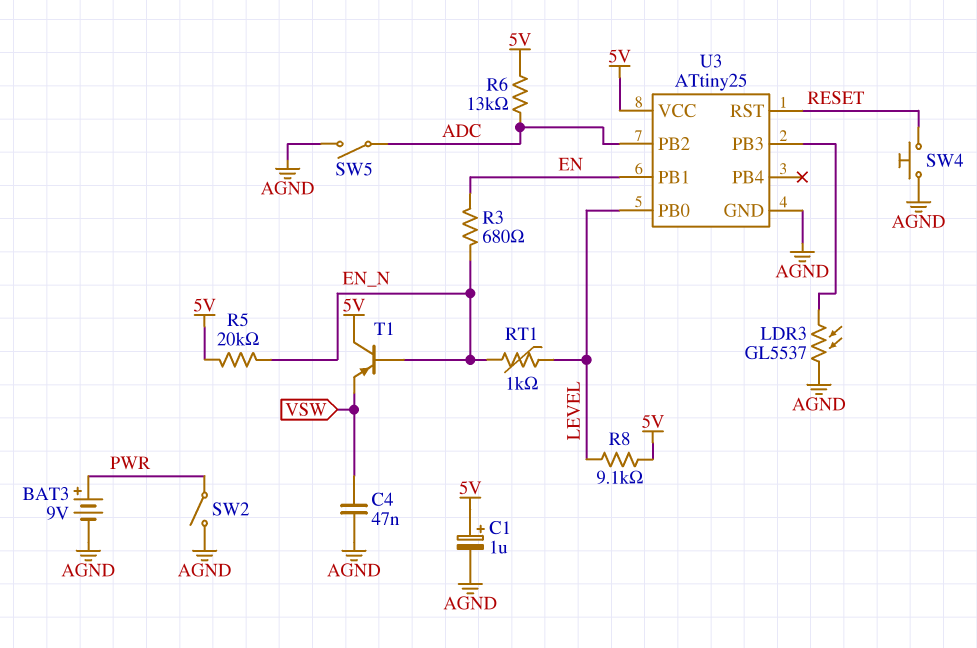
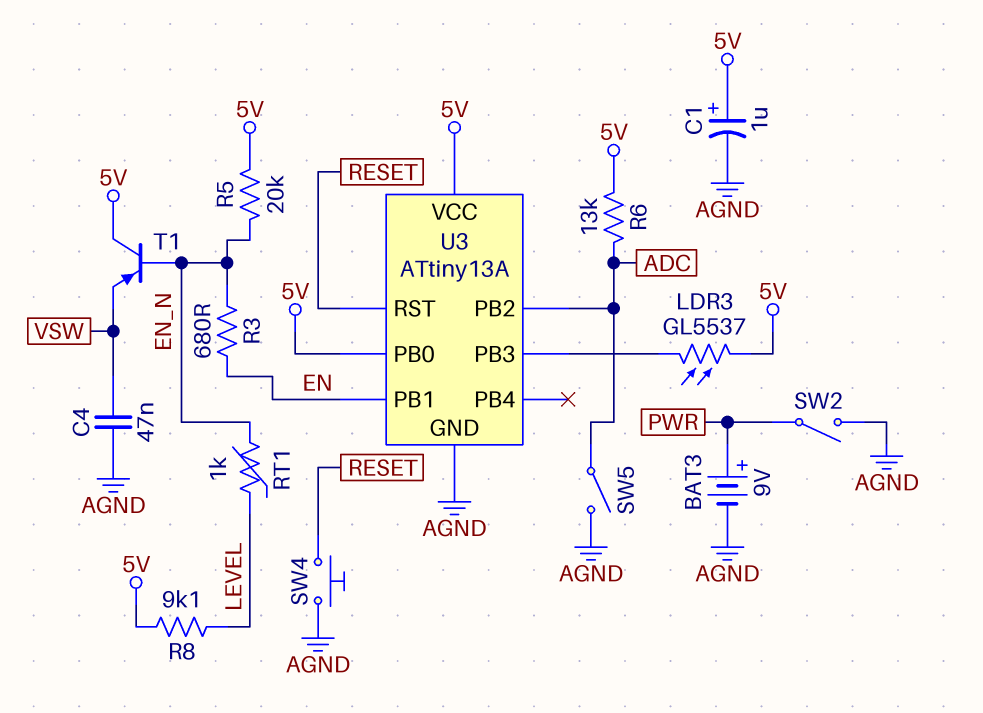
LDR3: GL5537 (AGND, U3/PB3) -> GL5537 (5V, U3/PB3)
U3: ATtiny25 -> ATtiny13A
U3 pin PB0: LEVEL -> 5V

